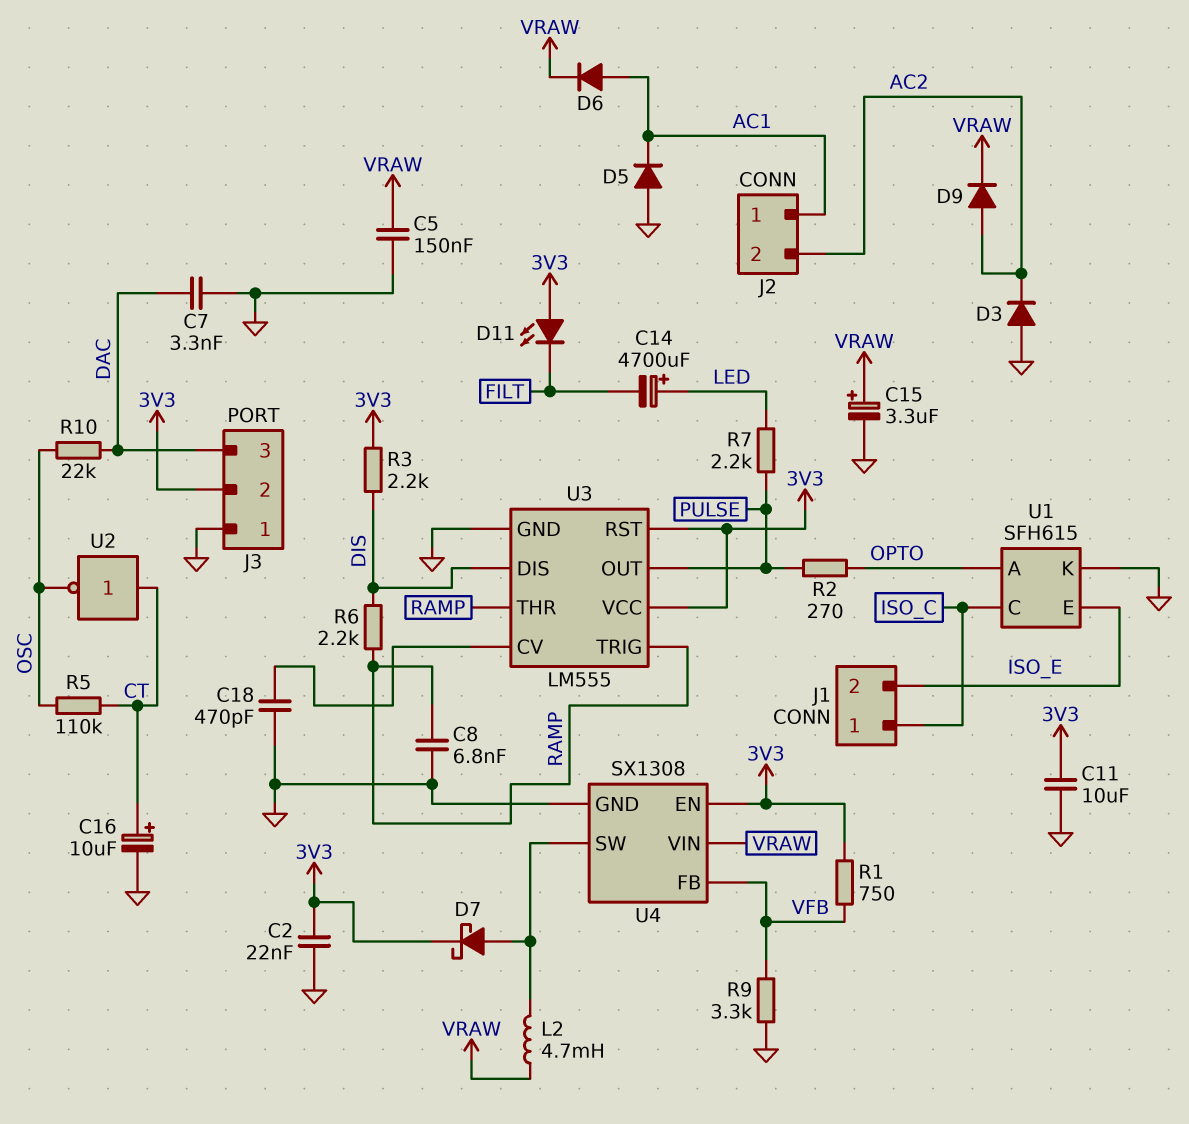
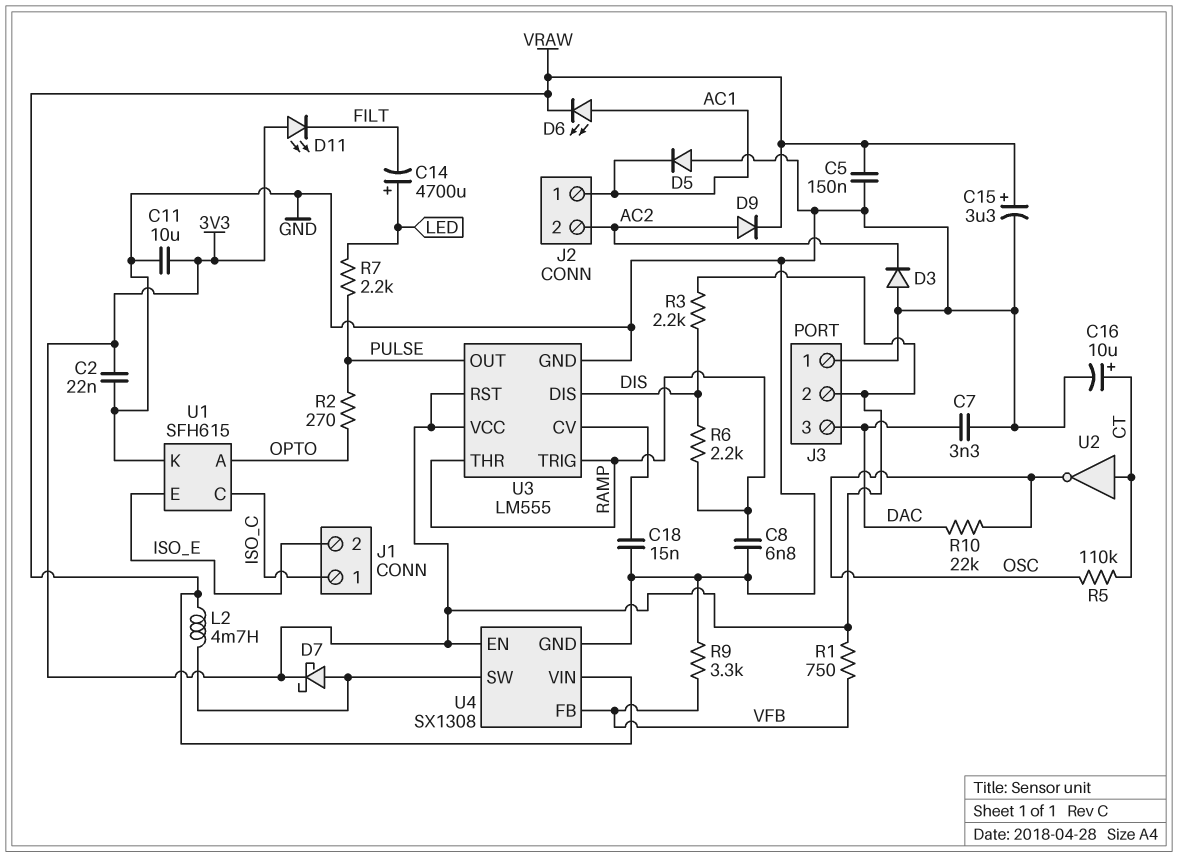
C18: 470pF (GND, U3/CV) -> 15nF (GND, U3/CV)
D6: diode (A AC1, K VRAW) -> LED (A AC1, K VRAW)

